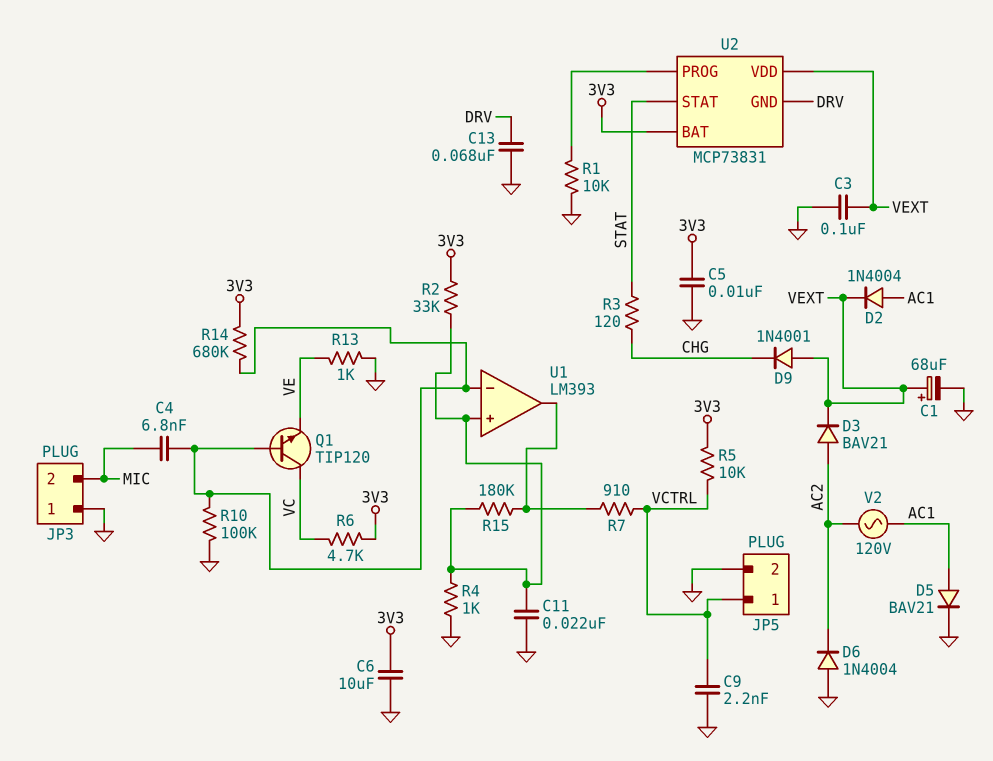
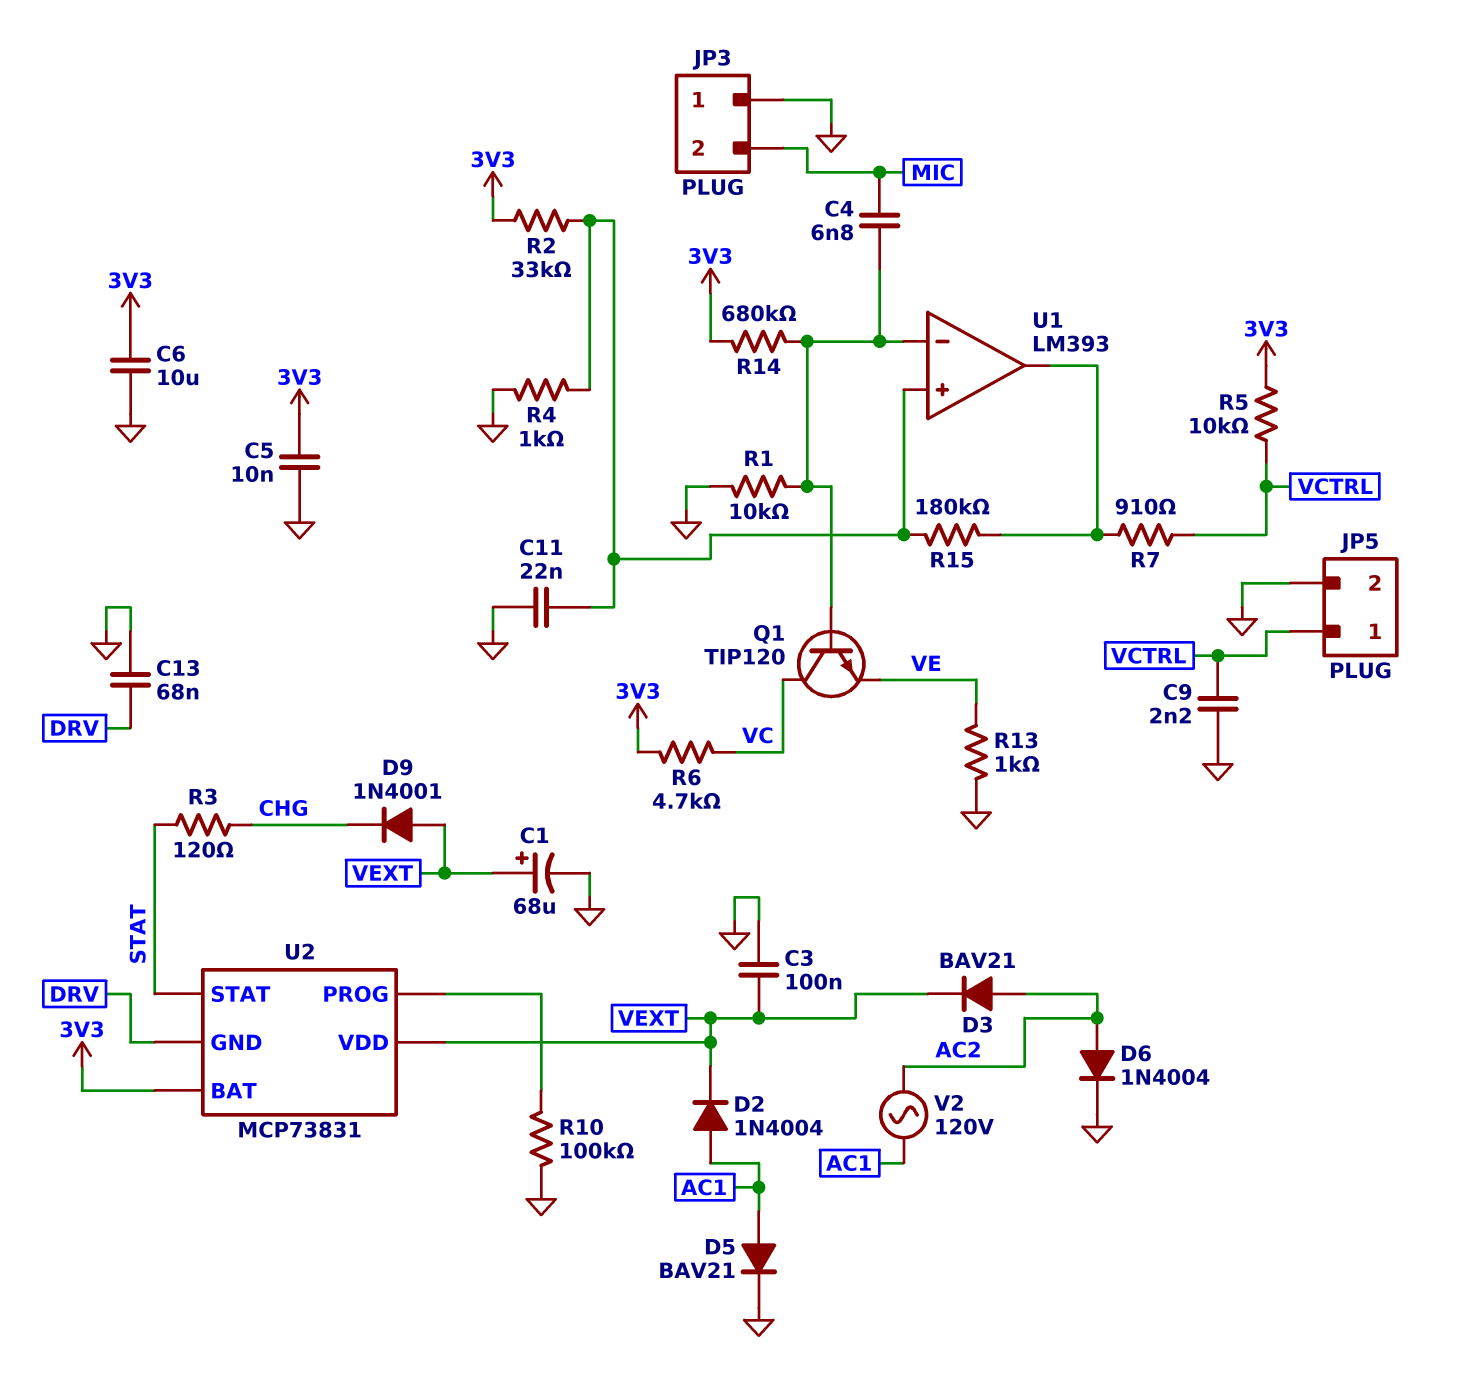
D6: diode 1N4004 (A GND, K AC2) -> diode 1N4004 (A AC2, K GND)
R1: 10k (GND, U2/PROG) -> 10k (GND, U1/in-)
R10: 100k (GND, U1/in-) -> 100k (GND, U2/PROG)

